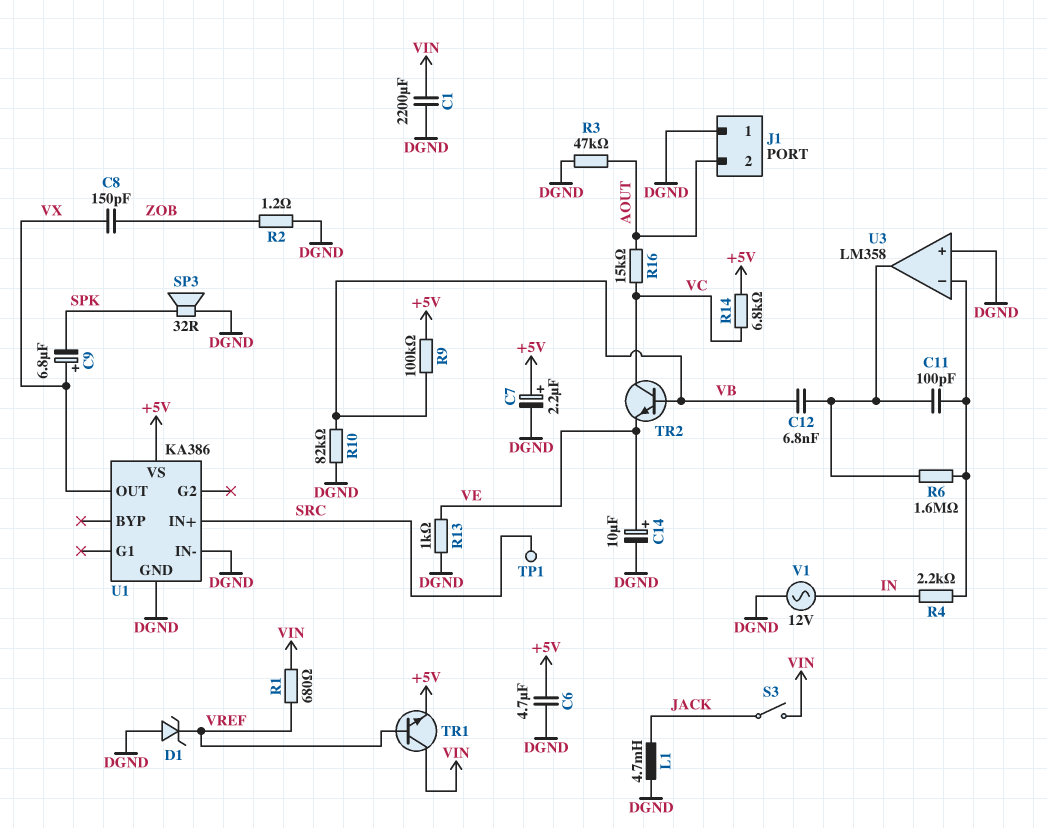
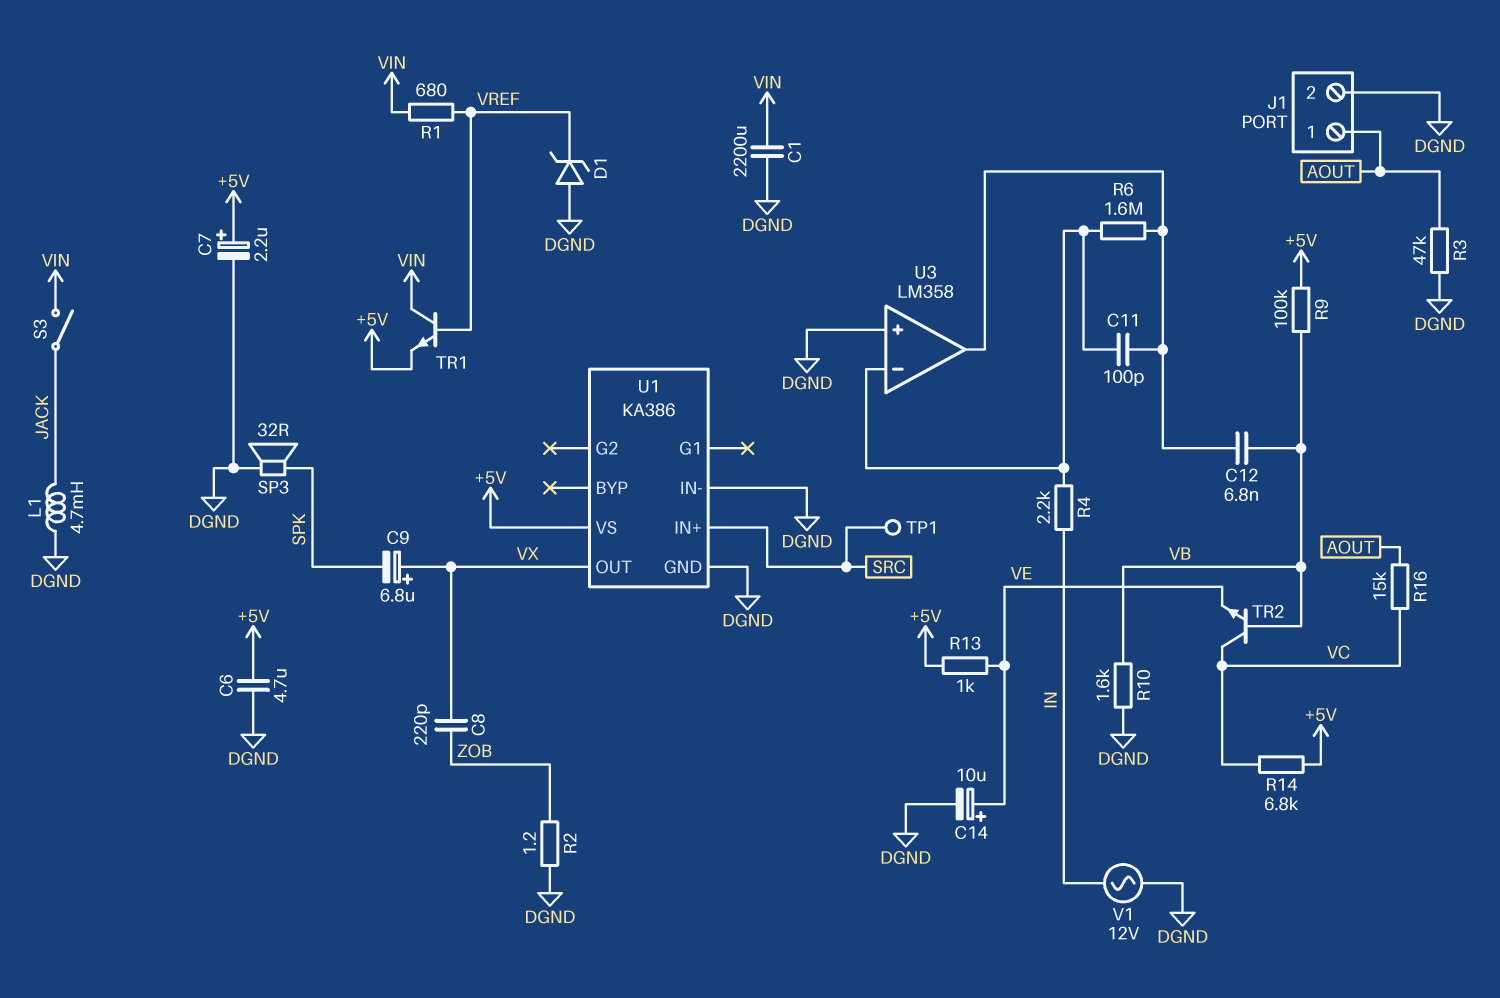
C8: 150pF (VX, ZOB) -> 220pF (VX, ZOB)
J1 pin 1: DGND -> AOUT
J1 pin 2: AOUT -> DGND
R10: 82k (DGND, VB) -> 1.6k (DGND, VB)
R13: 1k (DGND, VE) -> 1k (+5V, VE)

